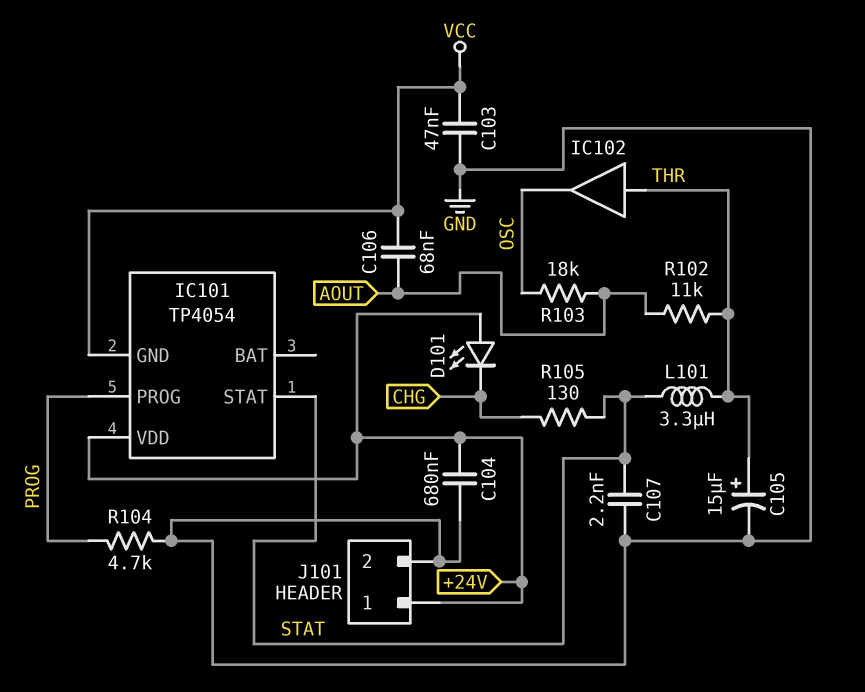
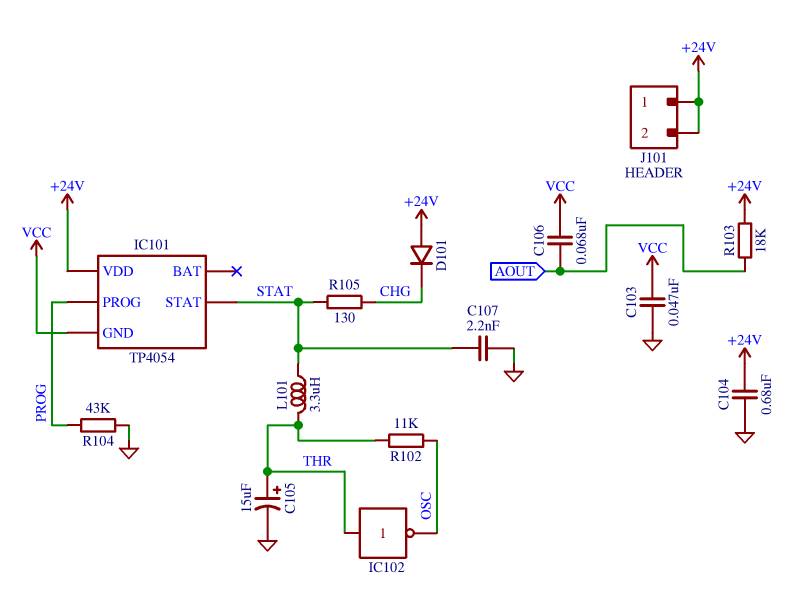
D101: LED (A +24V, K CHG) -> diode (A +24V, K CHG)
IC102: buffer (in THR, out OSC) -> NOT (in THR, out OSC)
J101 pin 2: GND -> +24V
R102: 11k (AOUT, THR) -> 11k (OSC, THR)
R103: 18k (AOUT, OSC) -> 18k (+24V, AOUT)
R104: 4.7k (GND, PROG) -> 43k (GND, PROG)

